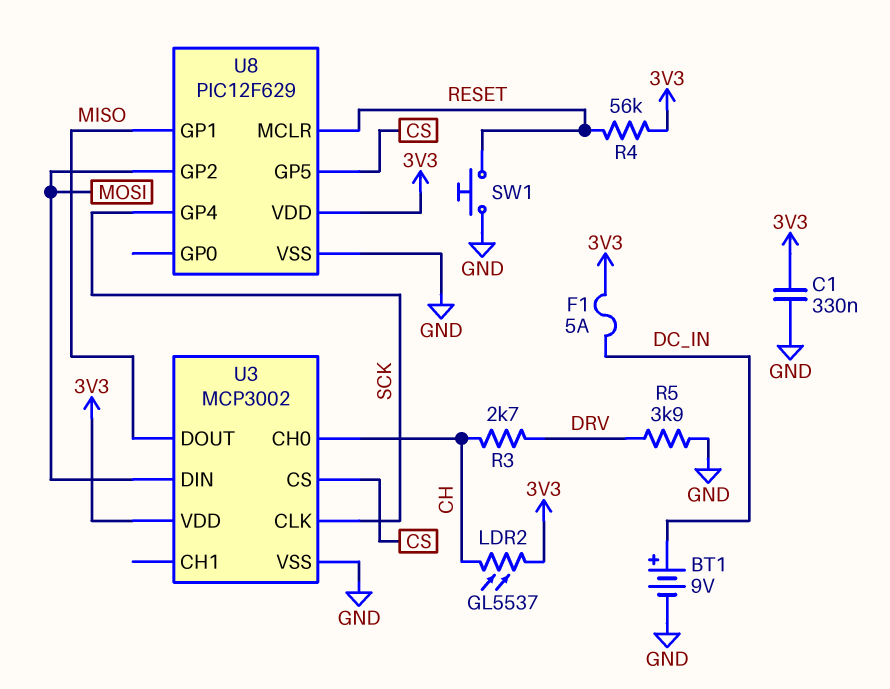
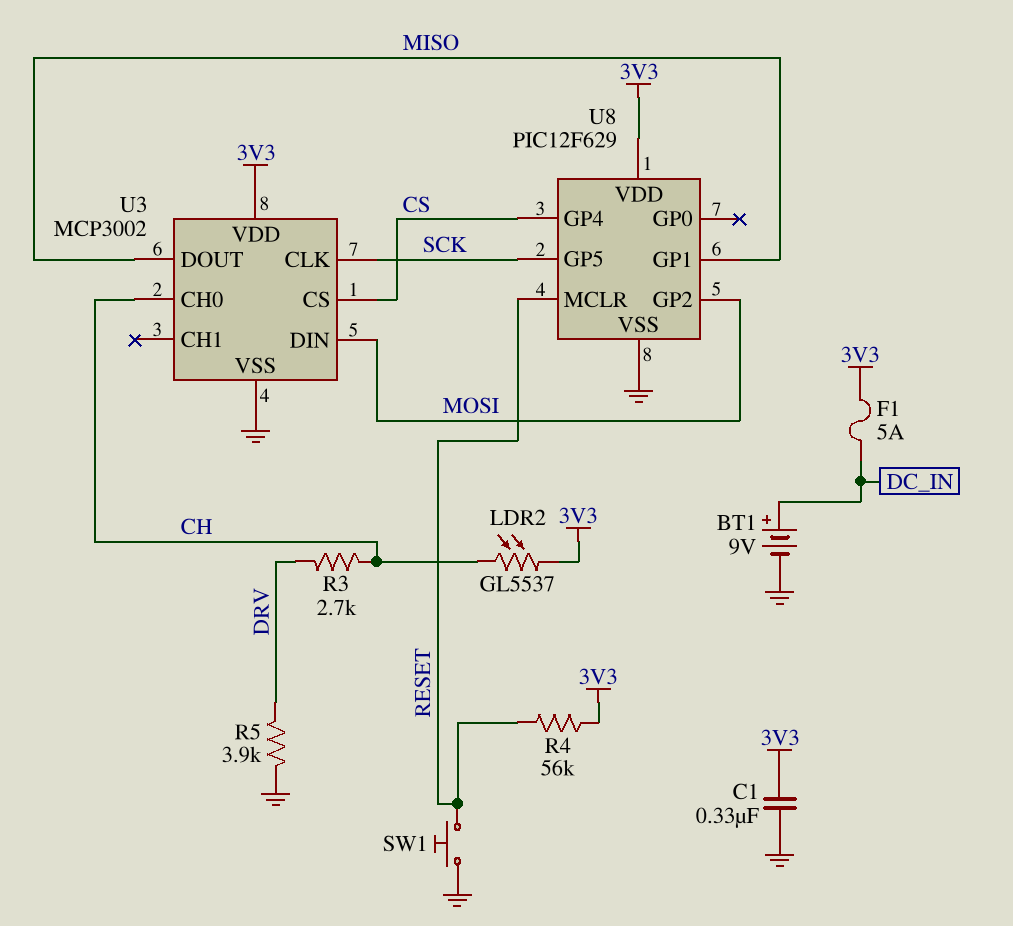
U8 pin GP4: SCK -> CS
U8 pin GP5: CS -> SCK

